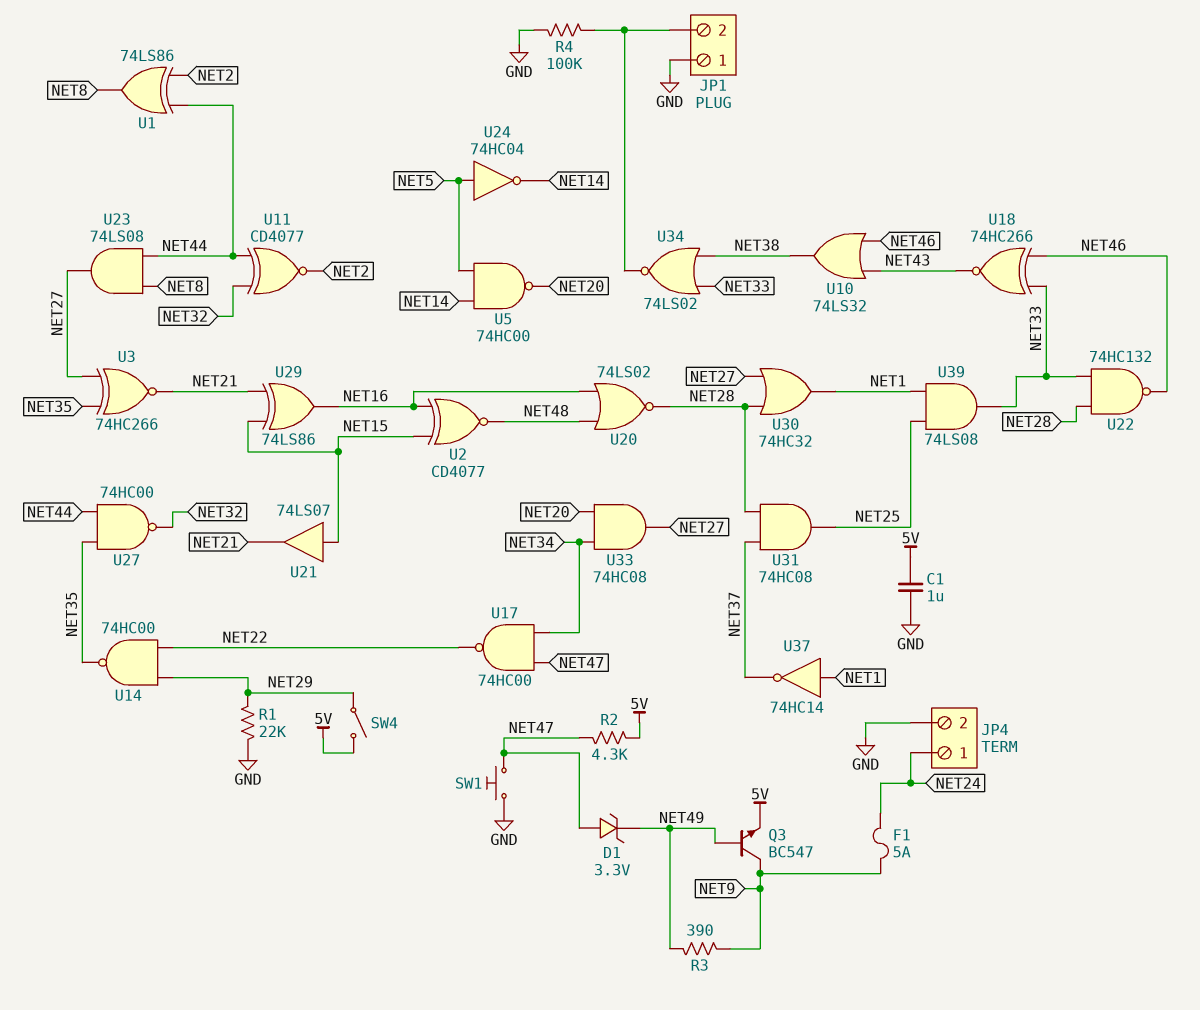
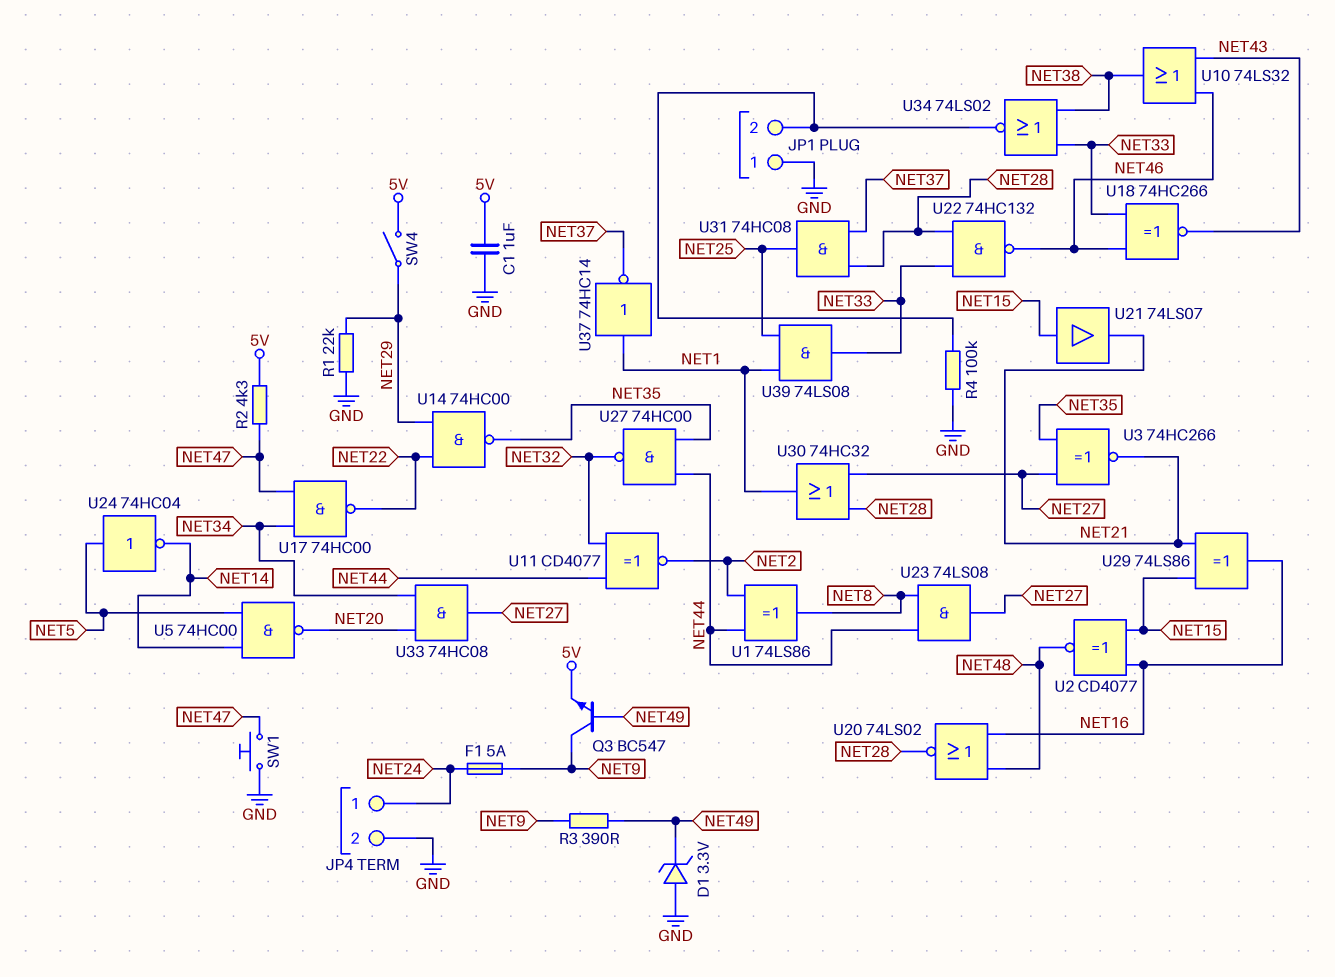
D1: zener 3.3V (A NET47, K NET49) -> zener 3.3V (A GND, K NET49)

